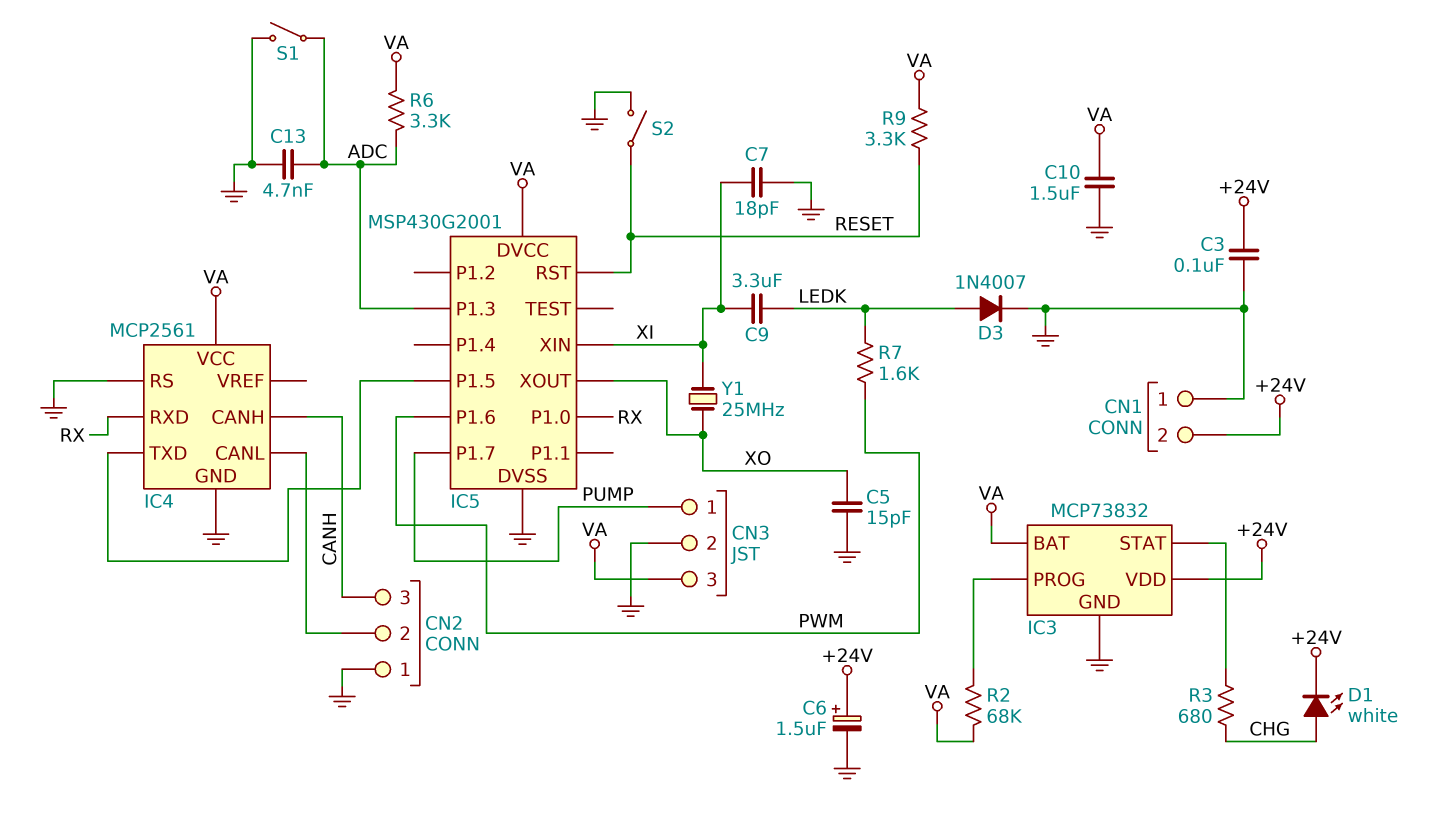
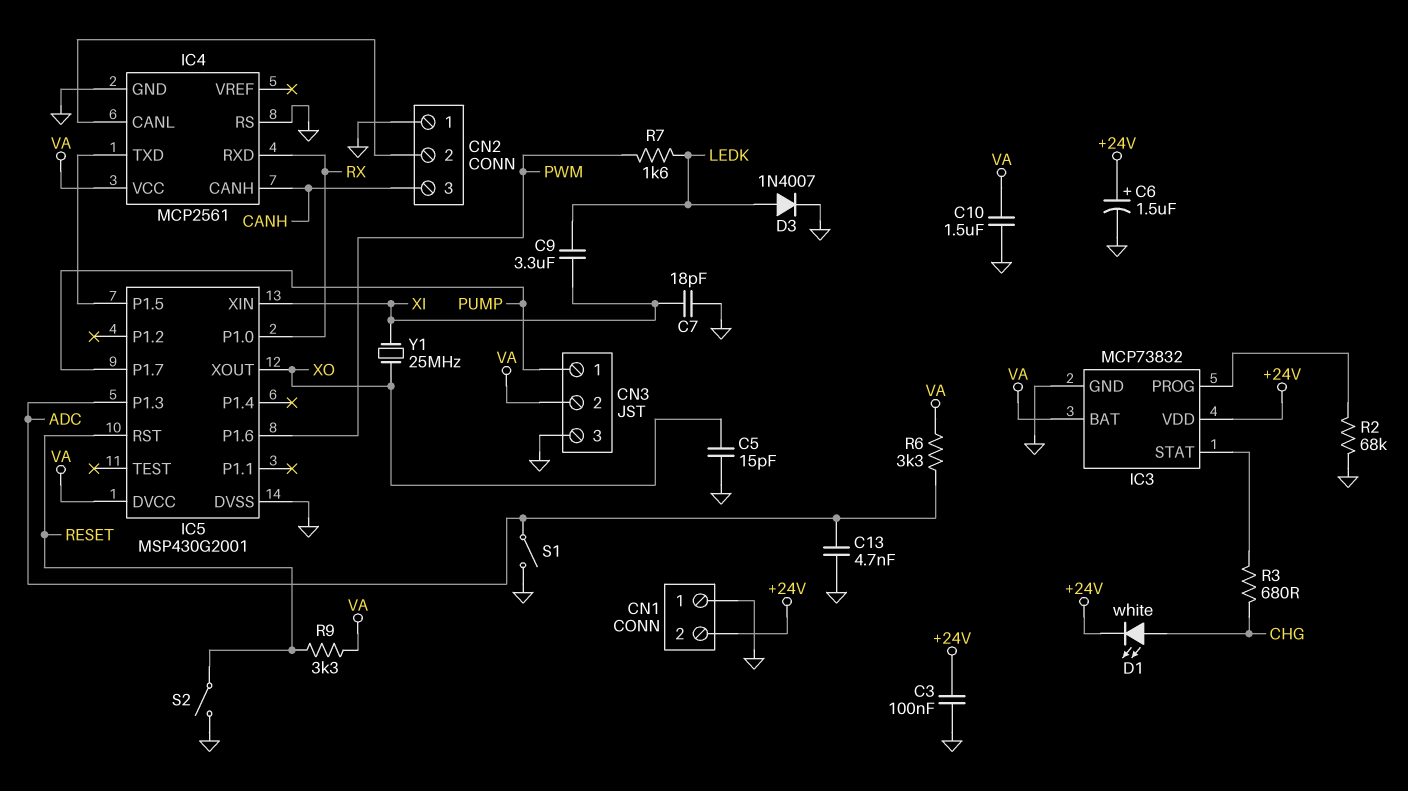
CN3 pin 2: GND -> VA
CN3 pin 3: VA -> GND
R2: 68k (IC3/PROG, VA) -> 68k (GND, IC3/PROG)

